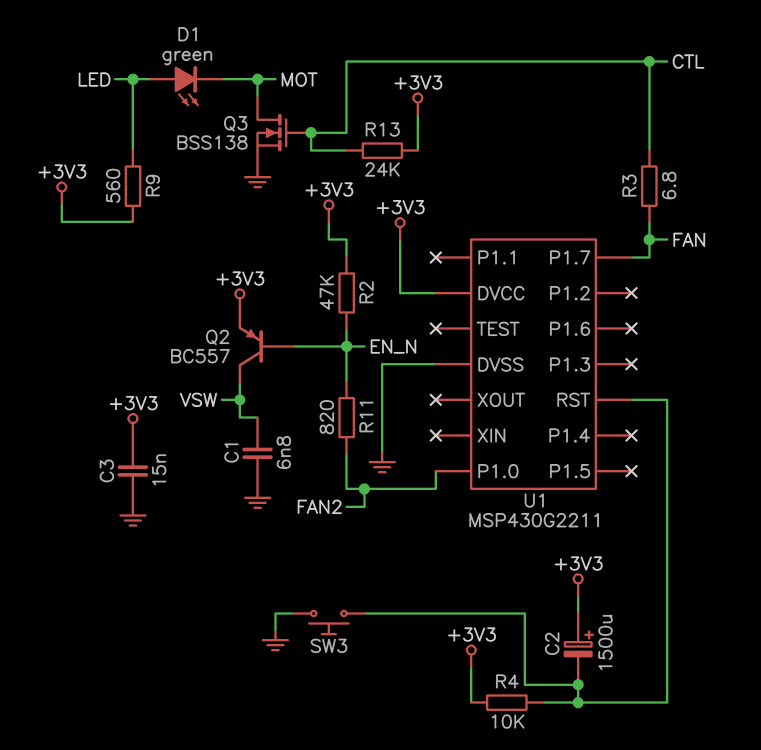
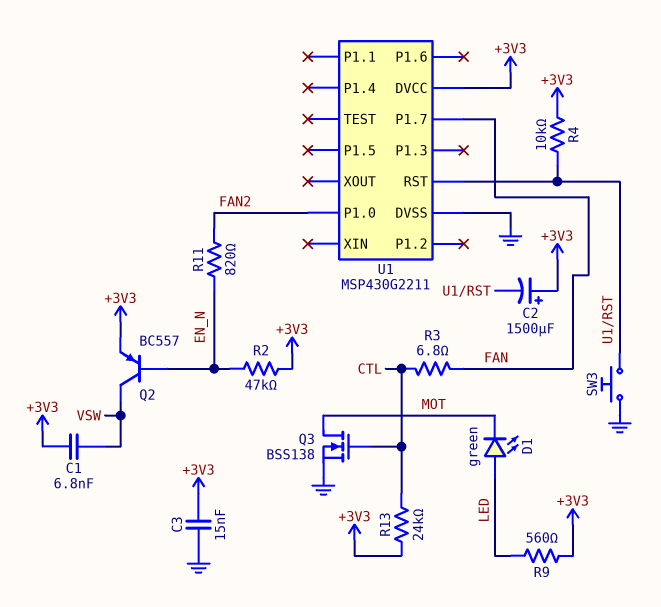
C1: 6.8nF (GND, VSW) -> 6.8nF (+3V3, VSW)

